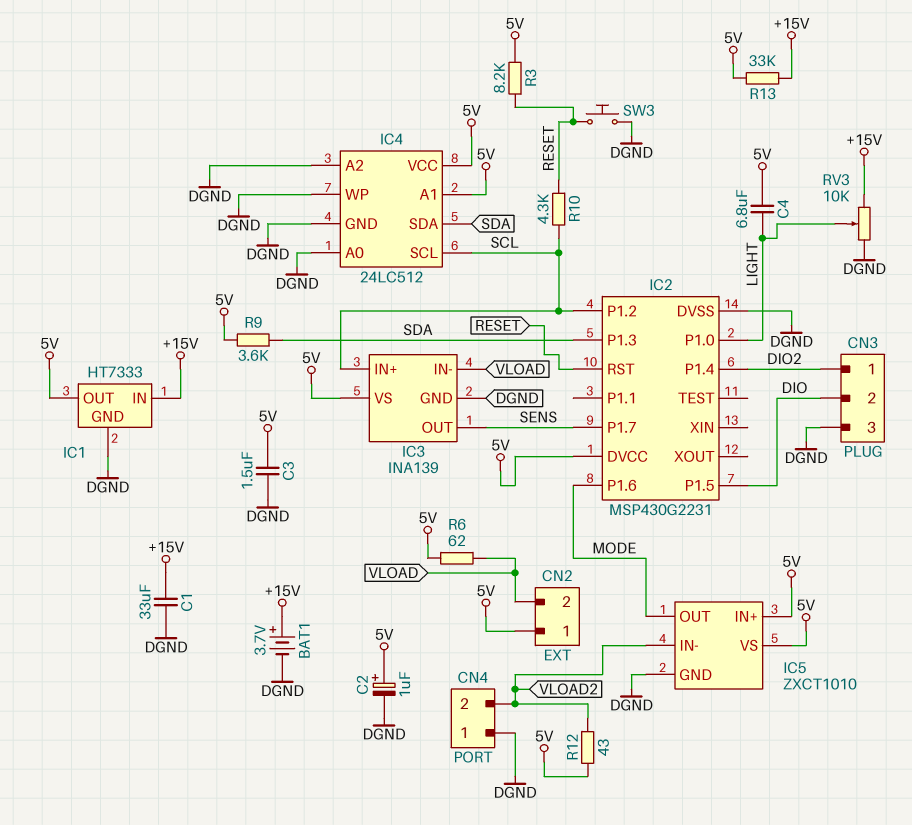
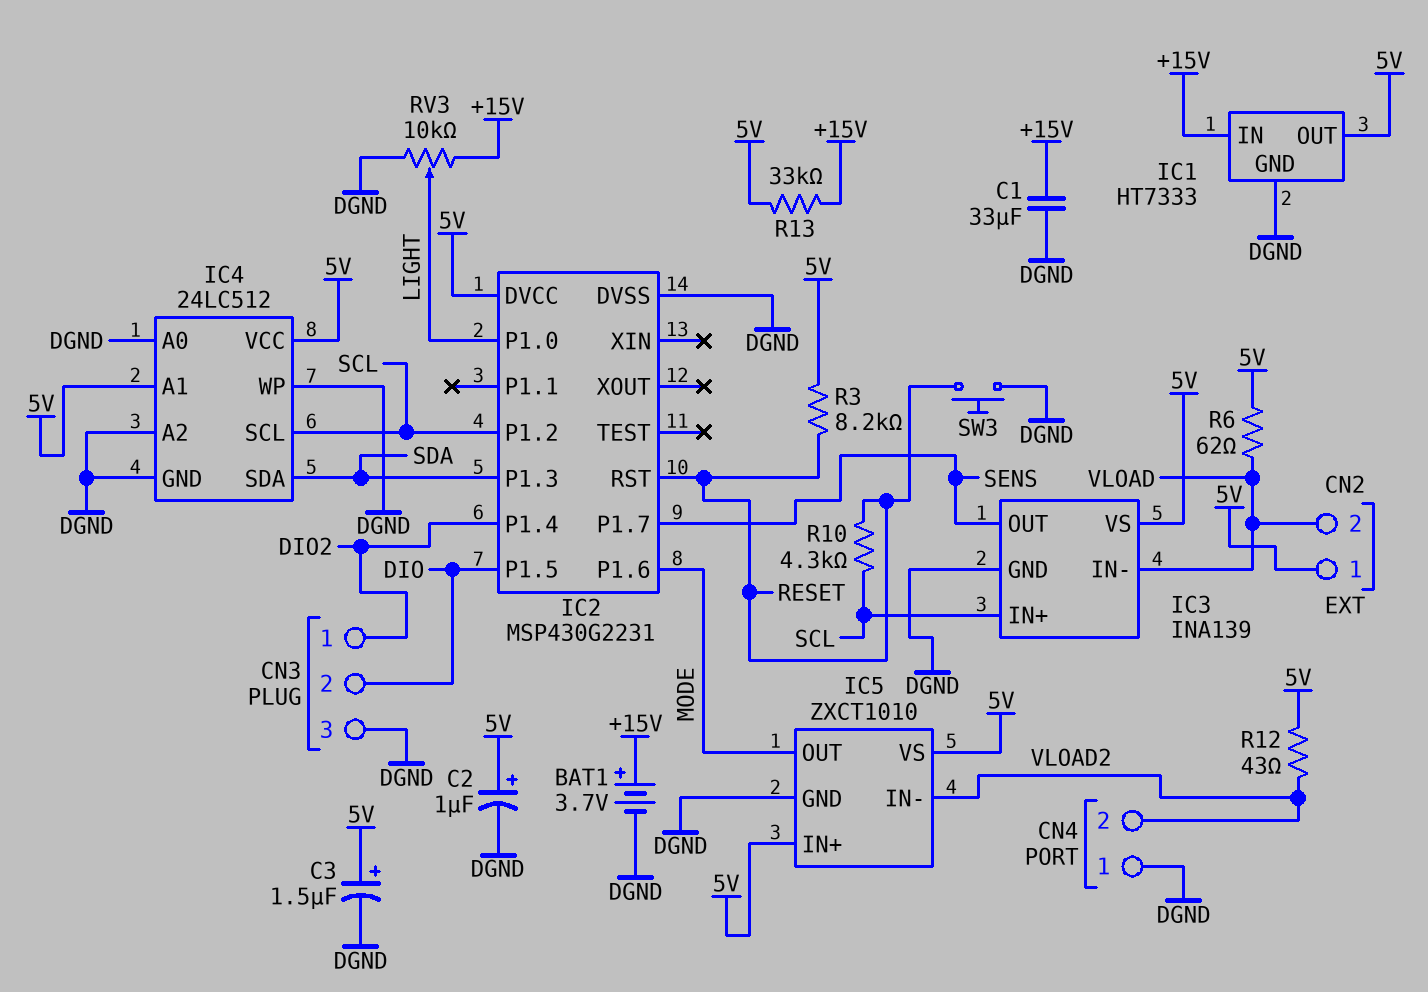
C3: 1.5uF (5V, DGND) -> 1.5uF (plus 5V, minus DGND)
C4: 6.8uF (5V, LIGHT) -> none
R9: 3.6k (5V, SDA) -> none

